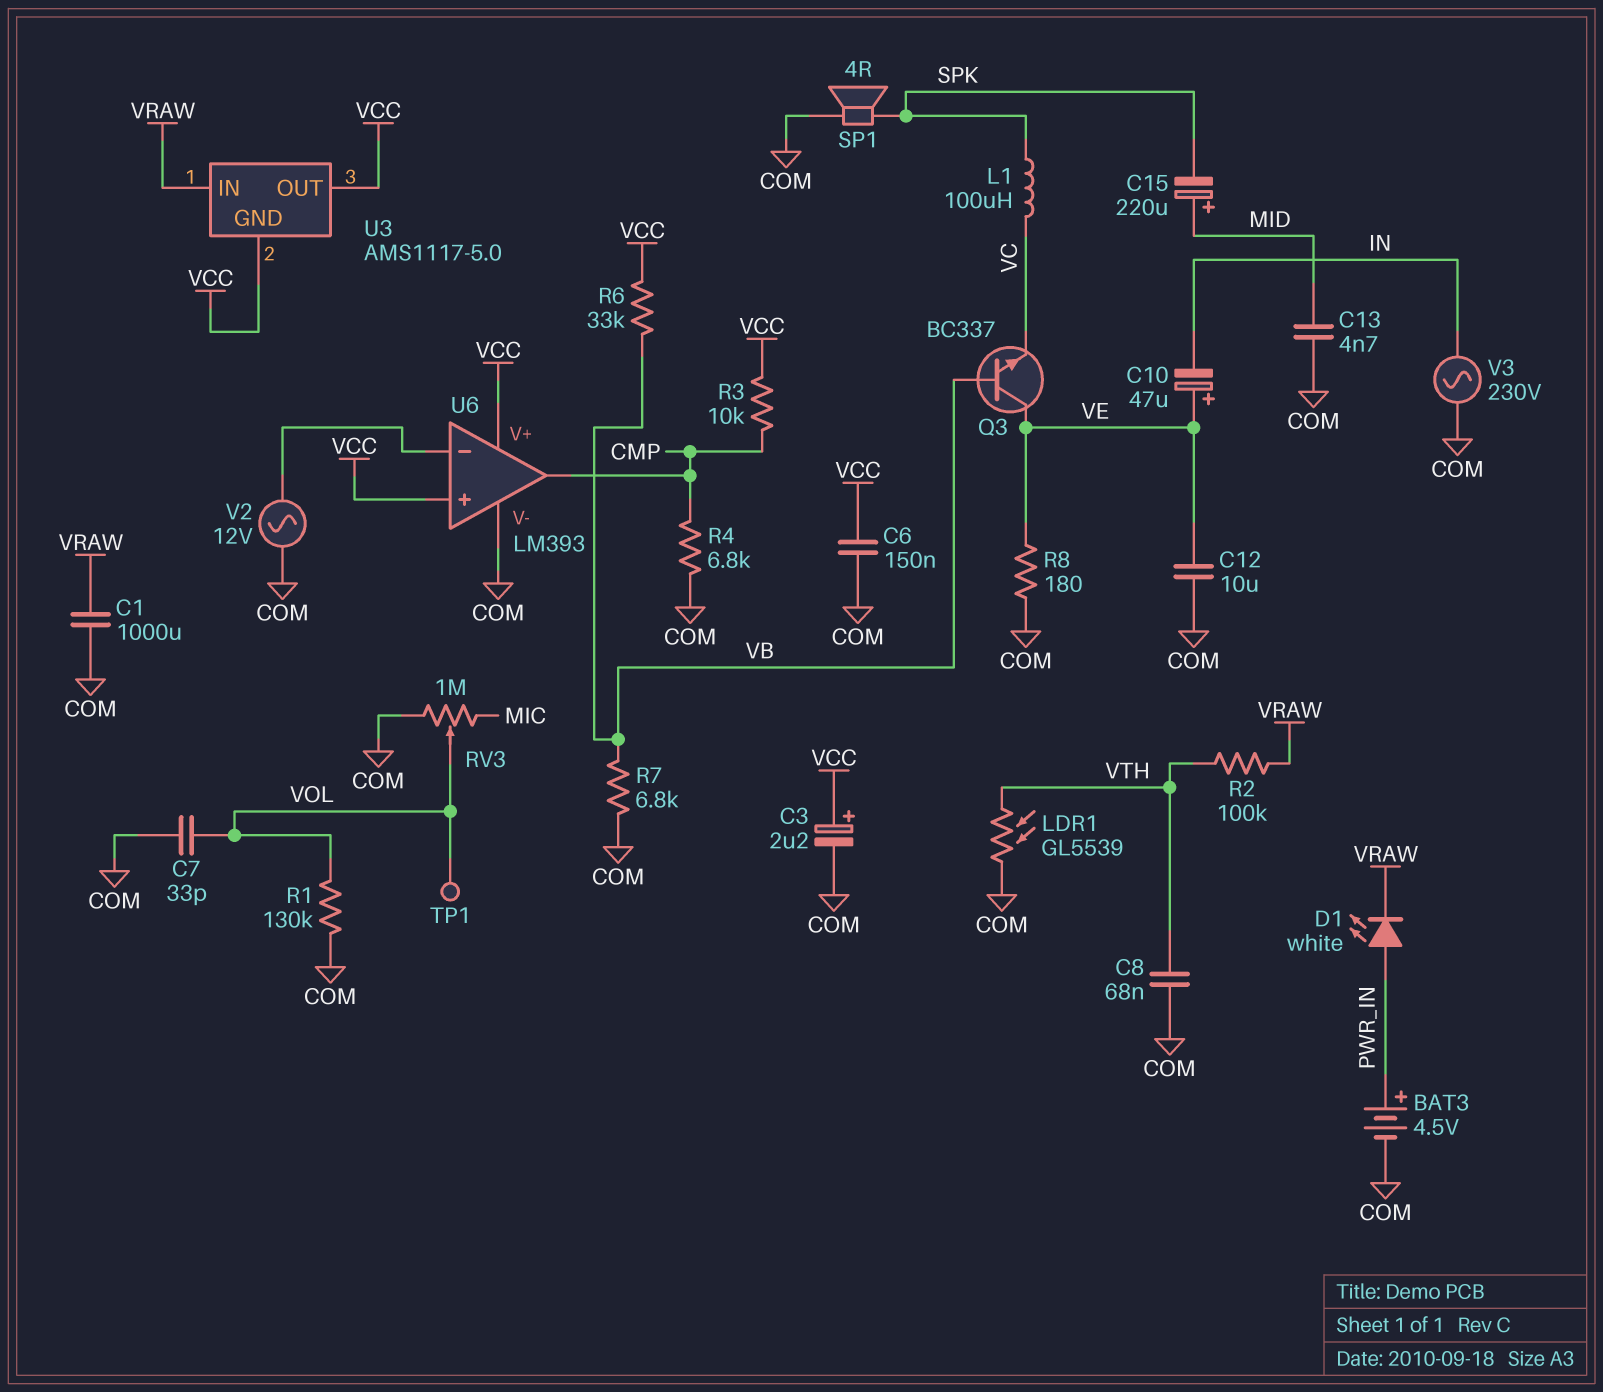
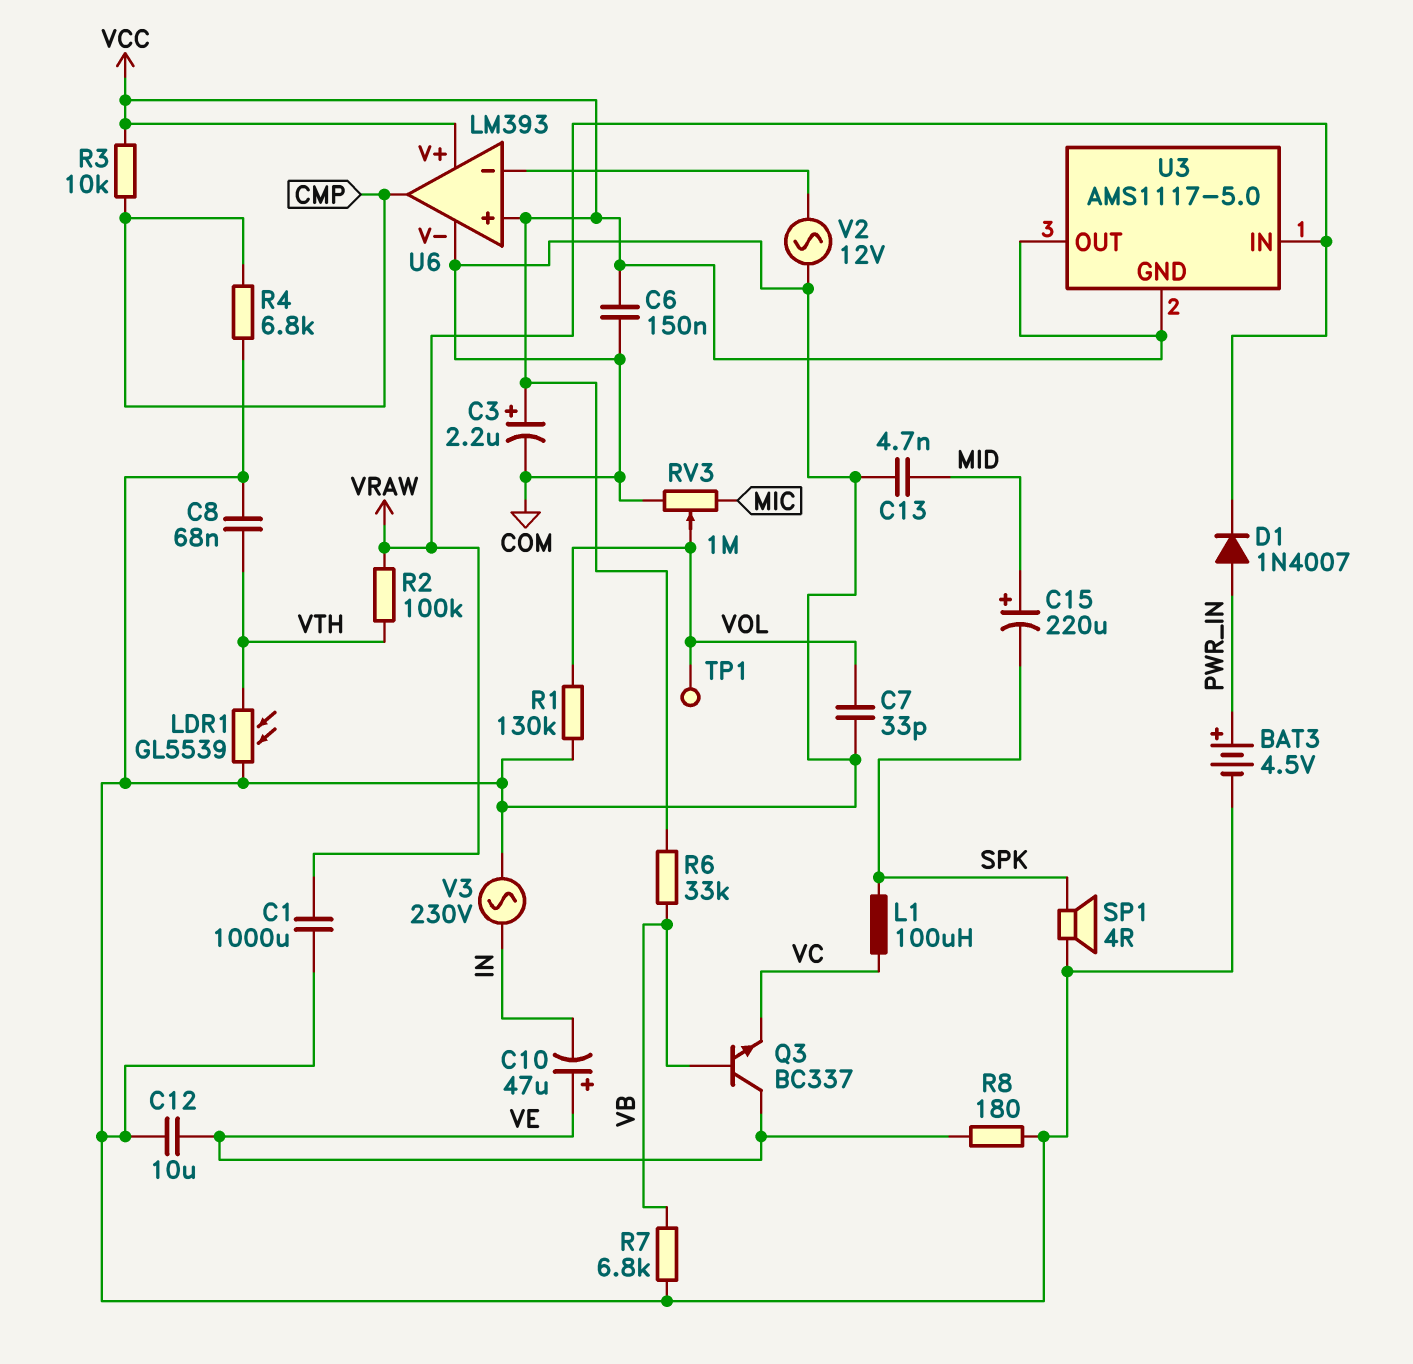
D1: LED white (A PWR_IN, K VRAW) -> diode 1N4007 (A PWR_IN, K VRAW)

